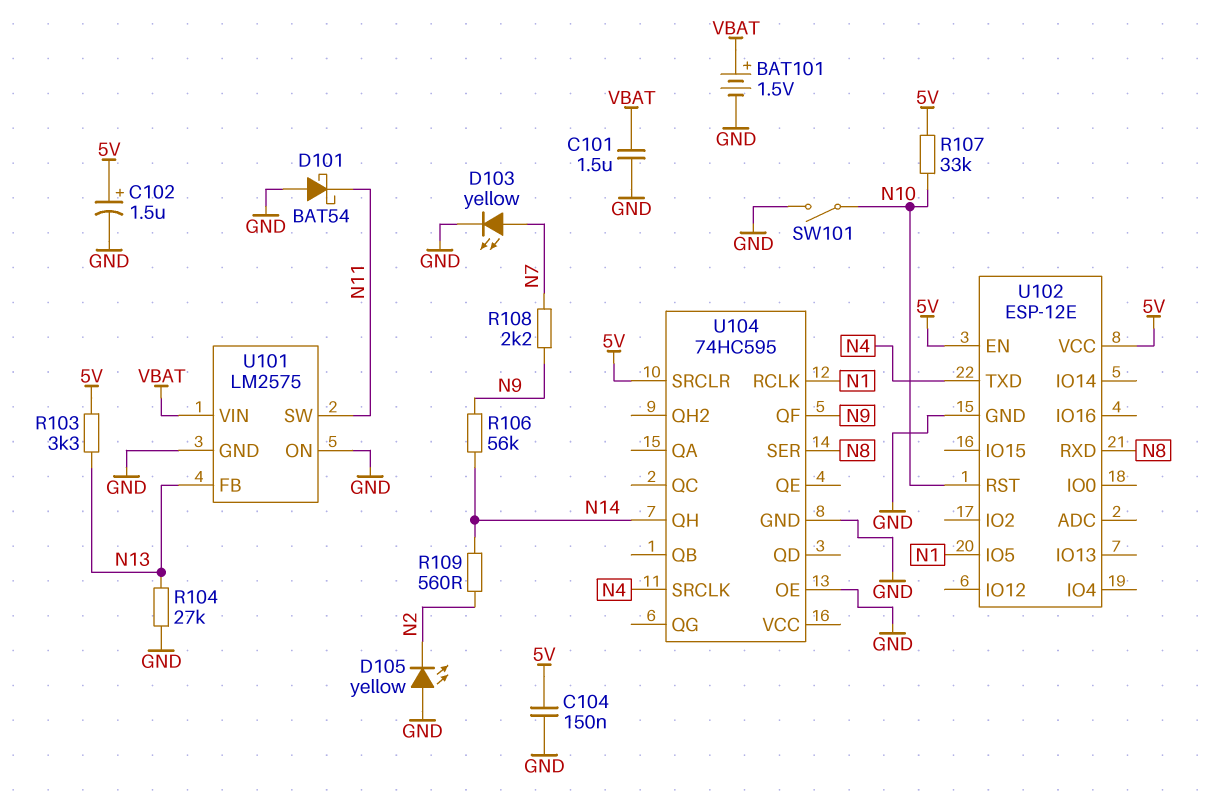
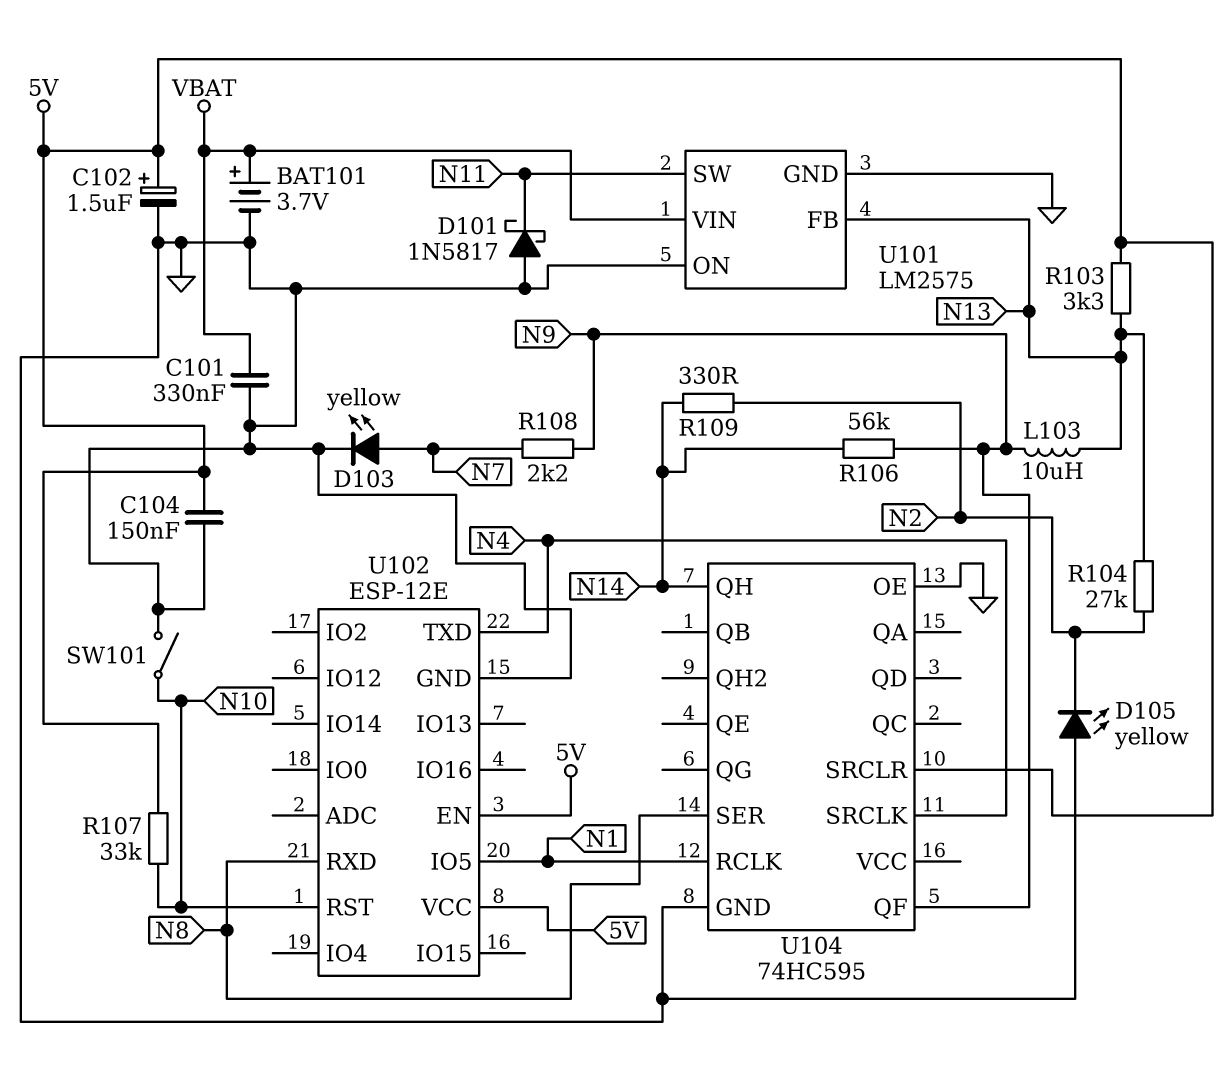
BAT101: 1.5V (plus VBAT, minus GND) -> 3.7V (plus VBAT, minus GND)
C101: 1.5uF (GND, VBAT) -> 330nF (GND, VBAT)
D101: schottky BAT54 (A GND, K N11) -> schottky 1N5817 (A GND, K N11)
L103: none -> 10uH (N9, N13)
R104: 27k (GND, N13) -> 27k (N2, N13)
R109: 560 (N2, N14) -> 330 (N2, N14)

